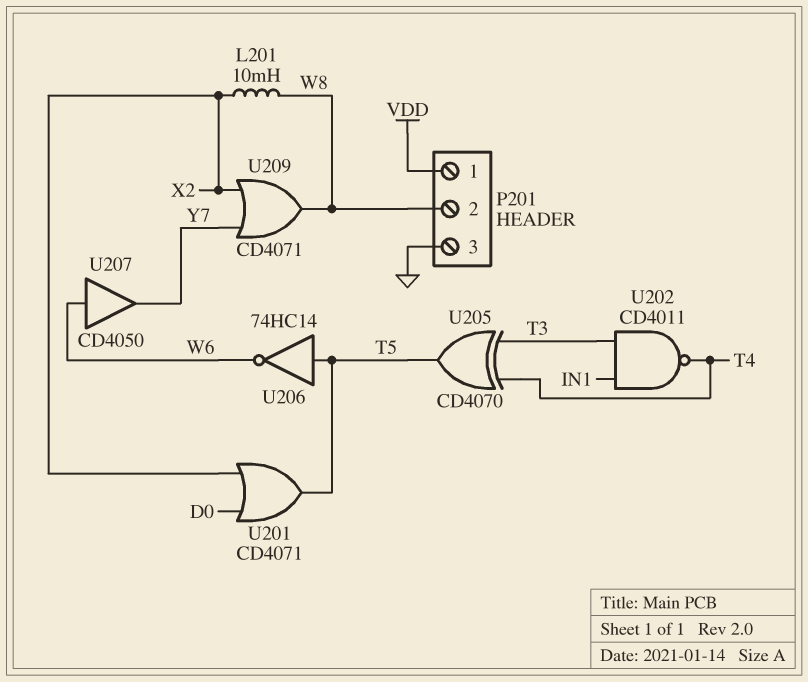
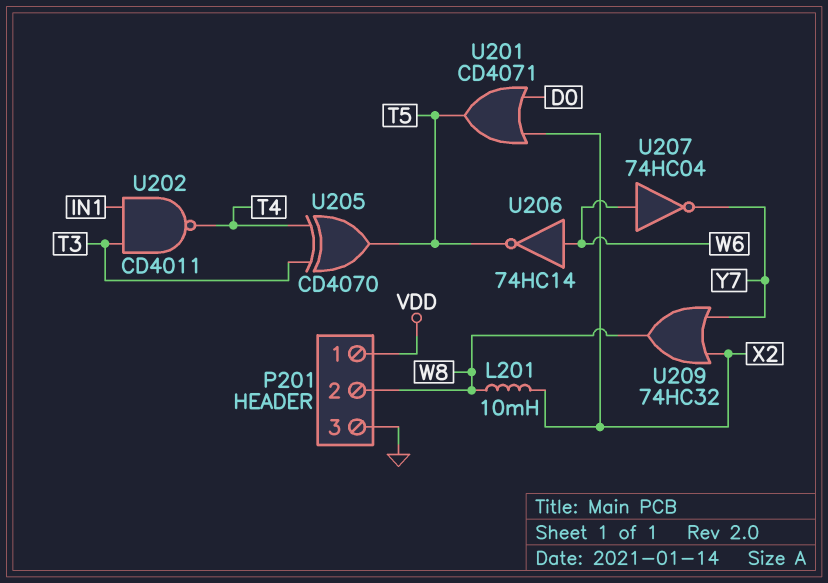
U206: NOT 74HC14 (in T5, out W6) -> NOT 74HC14 (in W6, out T5)
U207: buffer CD4050 (in W6, out Y7) -> NOT 74HC04 (in W6, out Y7)
U209: OR CD4071 (in X2, in Y7, out W8) -> OR 74HC32 (in X2, in Y7, out W8)

